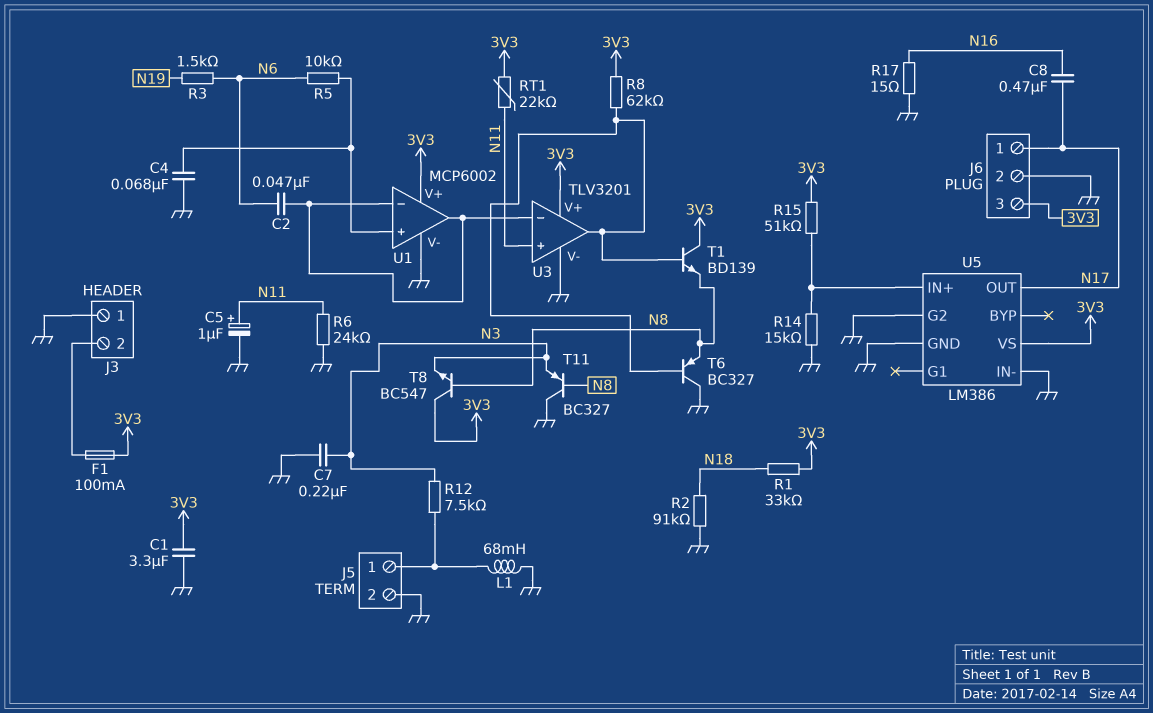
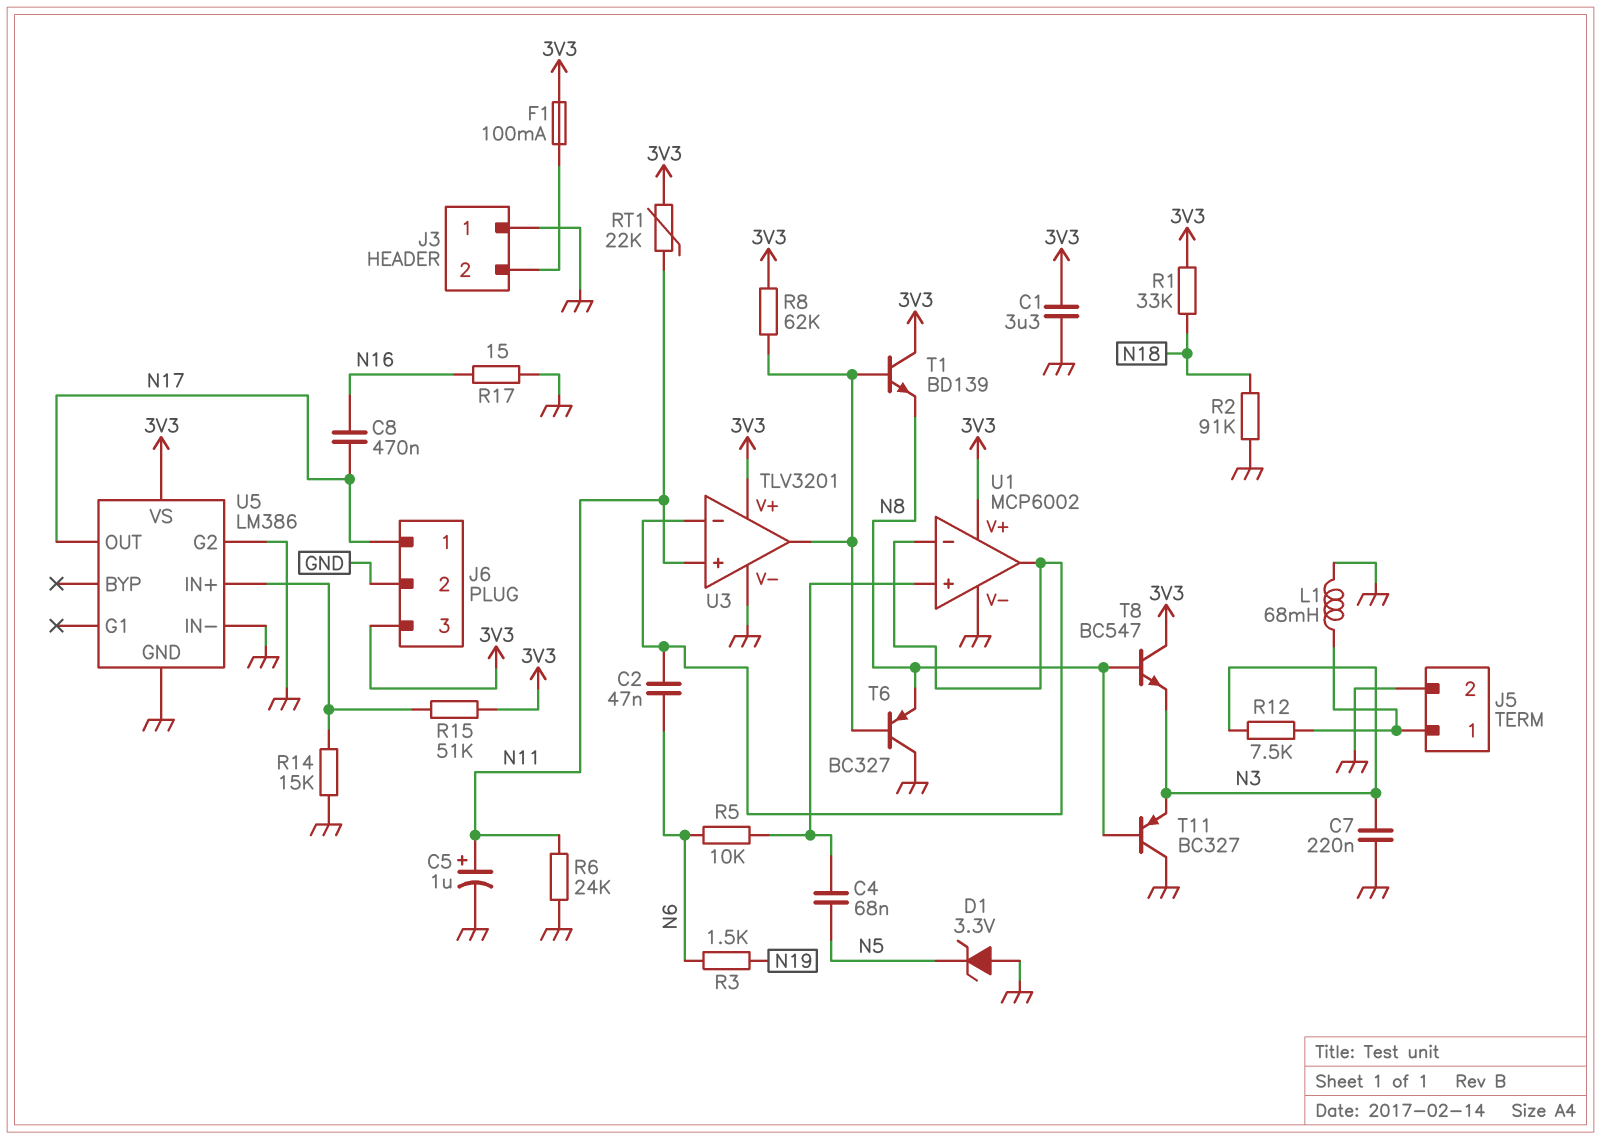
C4: 68nF (GND, U1/in+) -> 68nF (N5, U1/in+)
D1: none -> zener 3.3V (A GND, K N5)

